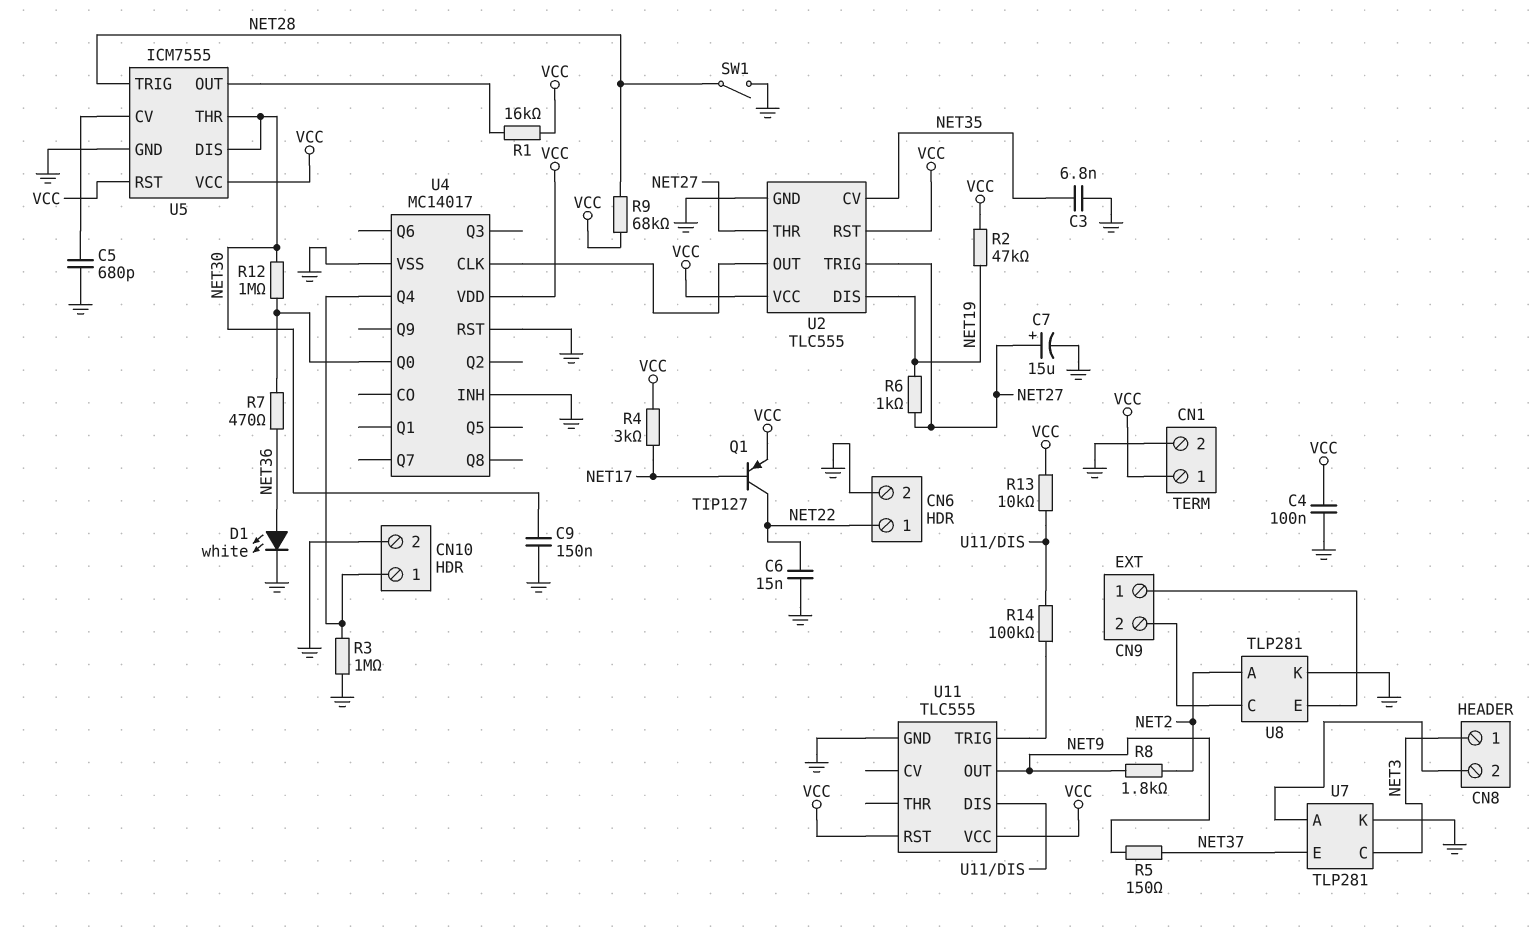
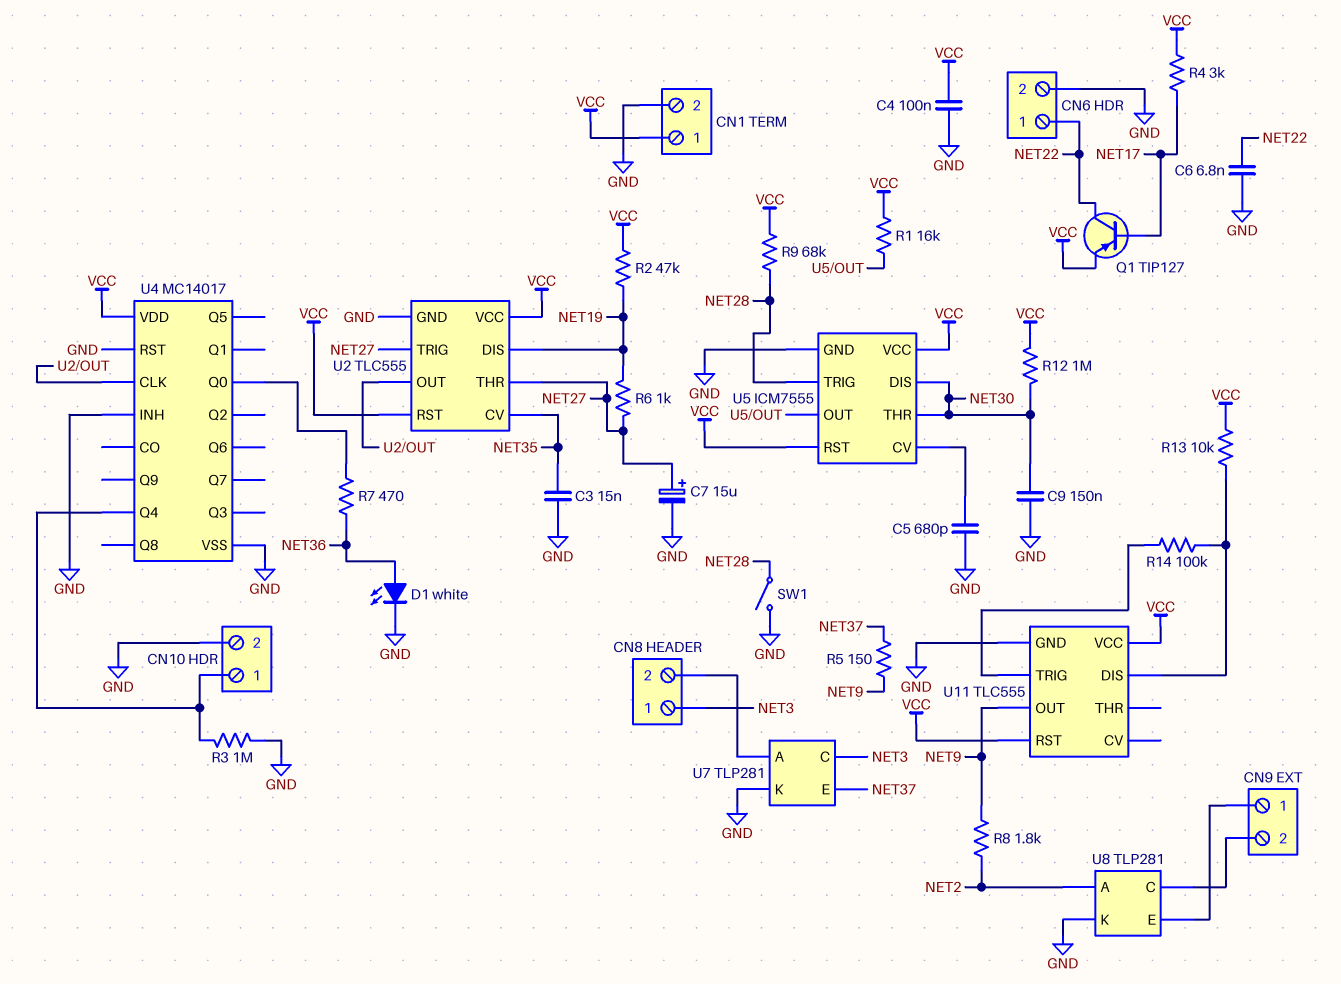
C3: 6.8nF (GND, NET35) -> 15nF (GND, NET35)
C6: 15nF (GND, NET22) -> 6.8nF (GND, NET22)
R12: 1M (NET30, U4/Q0) -> 1M (NET30, VCC)

